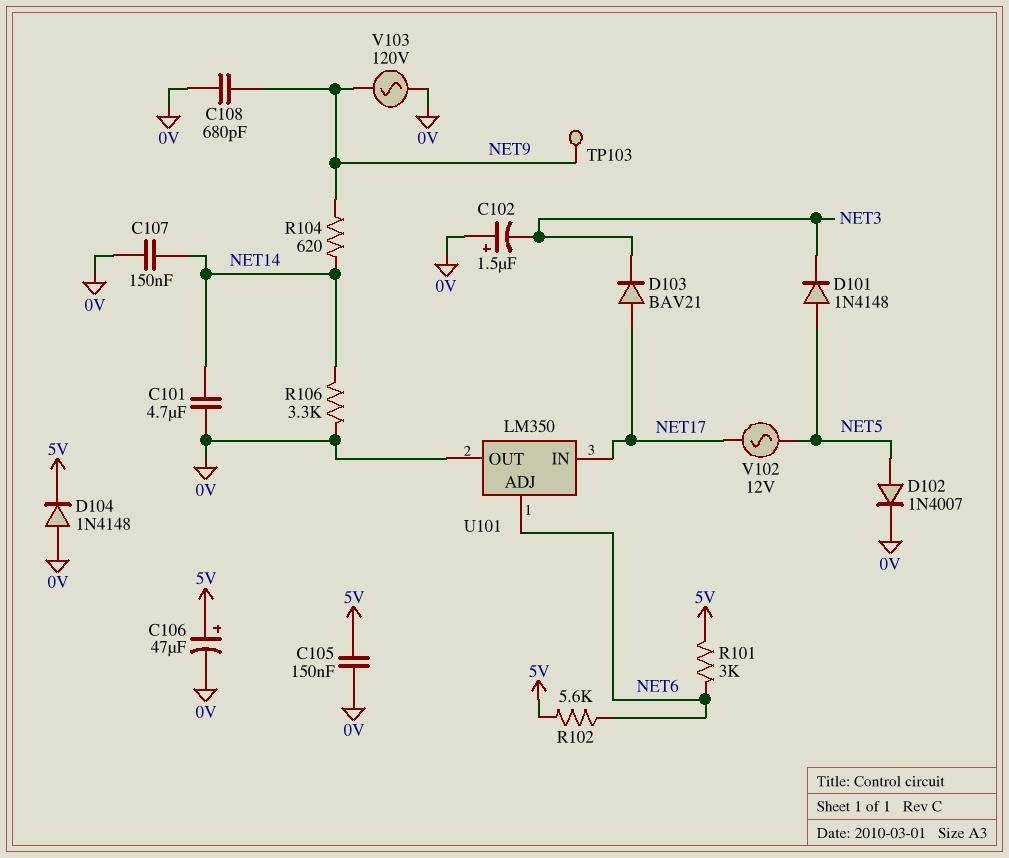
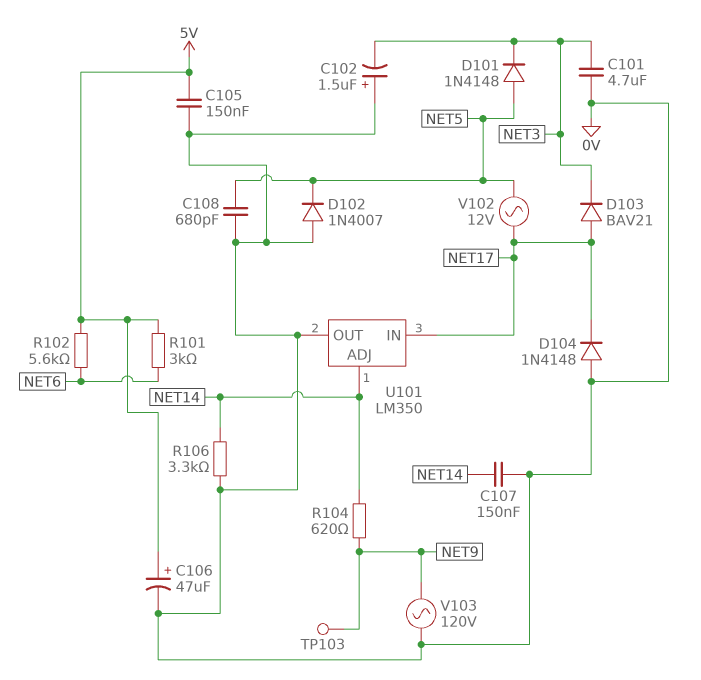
C101: 4.7uF (0V, NET14) -> 4.7uF (0V, NET3)
C108: 680pF (0V, NET9) -> 680pF (0V, NET5)
D102: diode 1N4007 (A NET5, K 0V) -> diode 1N4007 (A 0V, K NET5)
D104: diode 1N4148 (A 0V, K 5V) -> diode 1N4148 (A 0V, K NET17)
U101 pin ADJ: NET6 -> NET14

